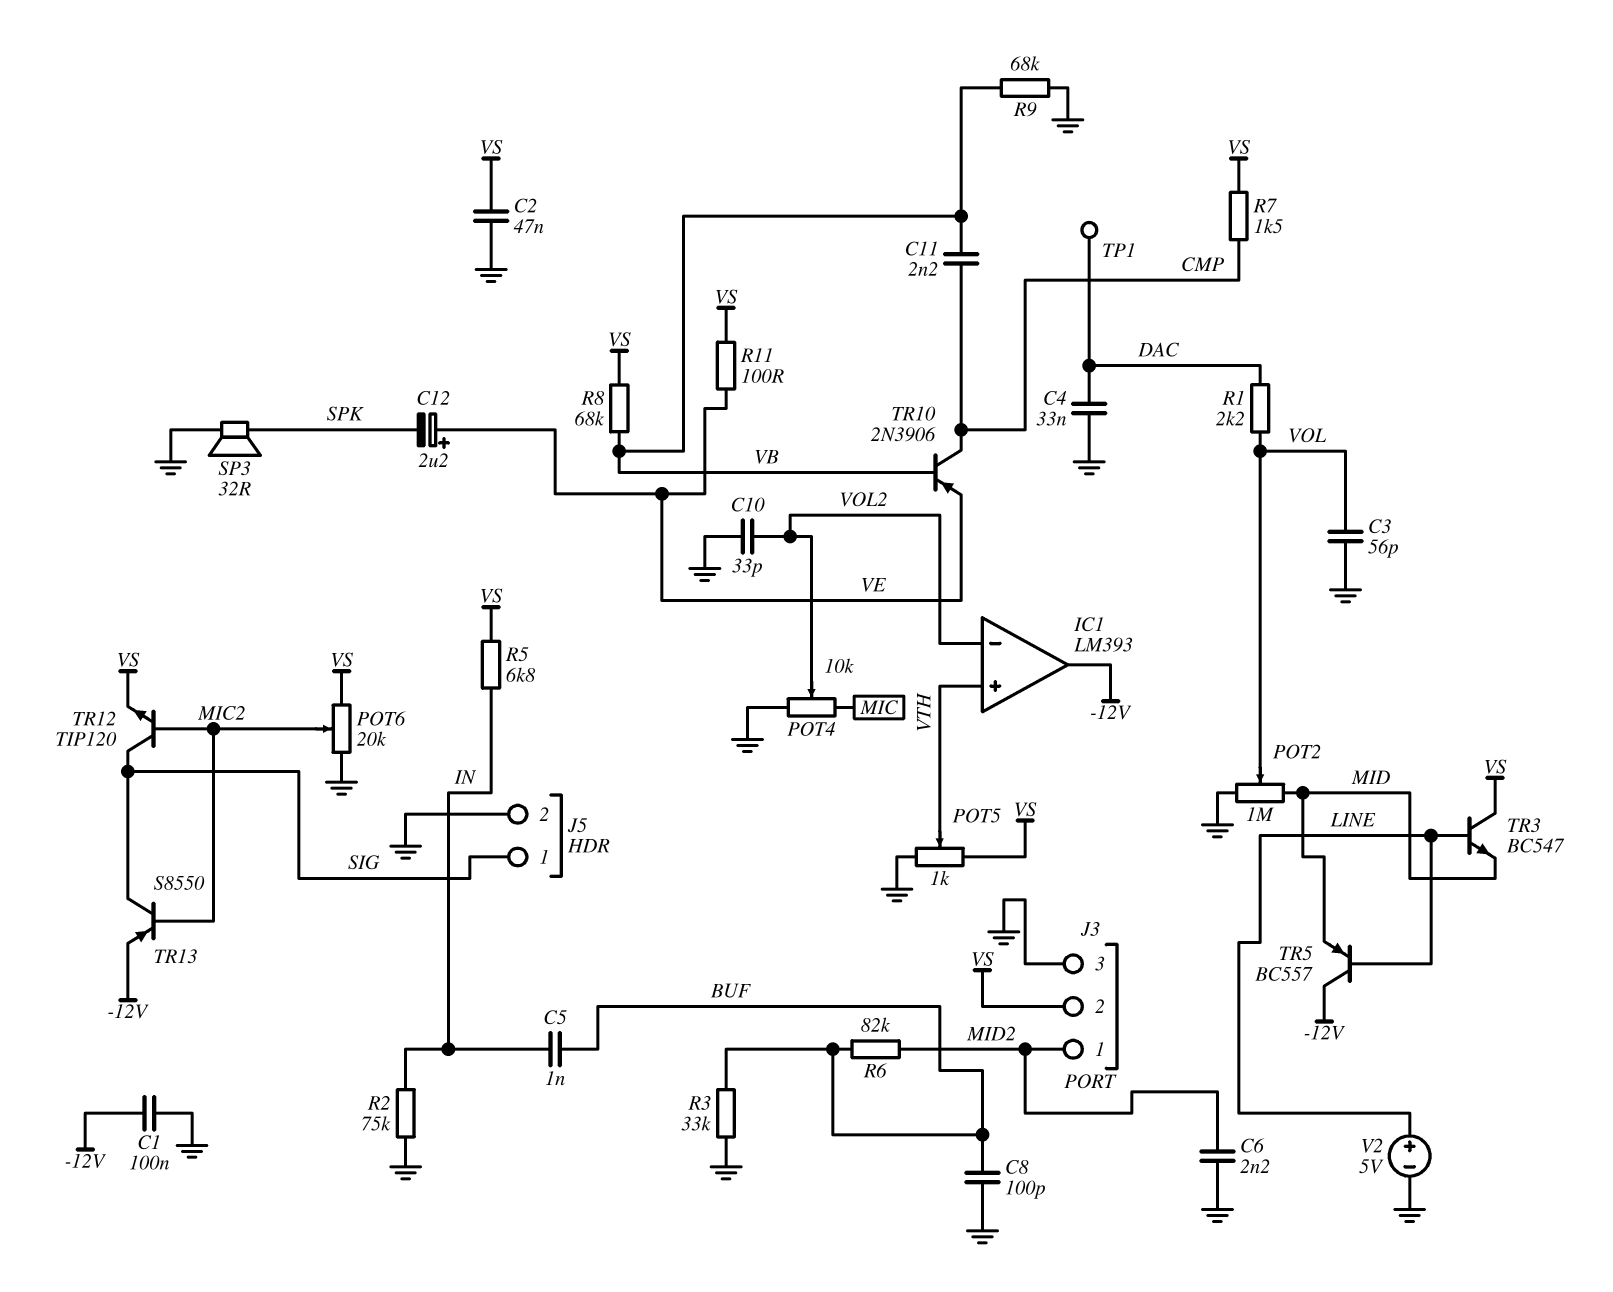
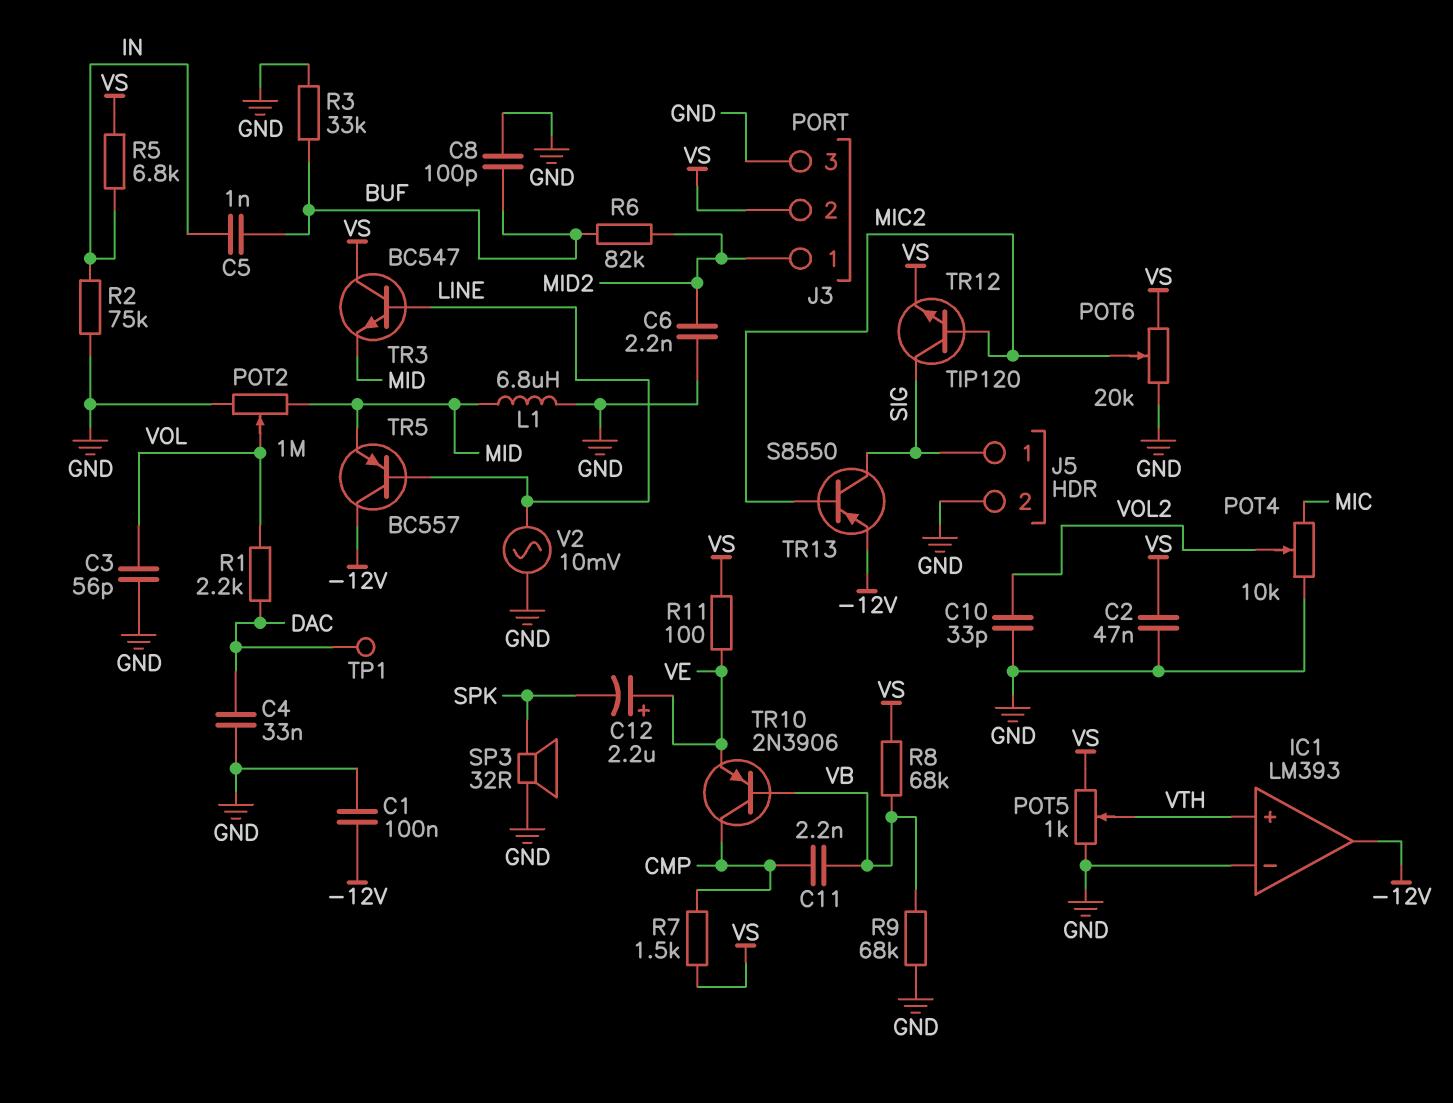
IC1 pin in-: VOL2 -> GND
L1: none -> 6.8uH (GND, MID)
V2: 5V (plus LINE, minus GND) -> AC 10mV (GND, LINE)

